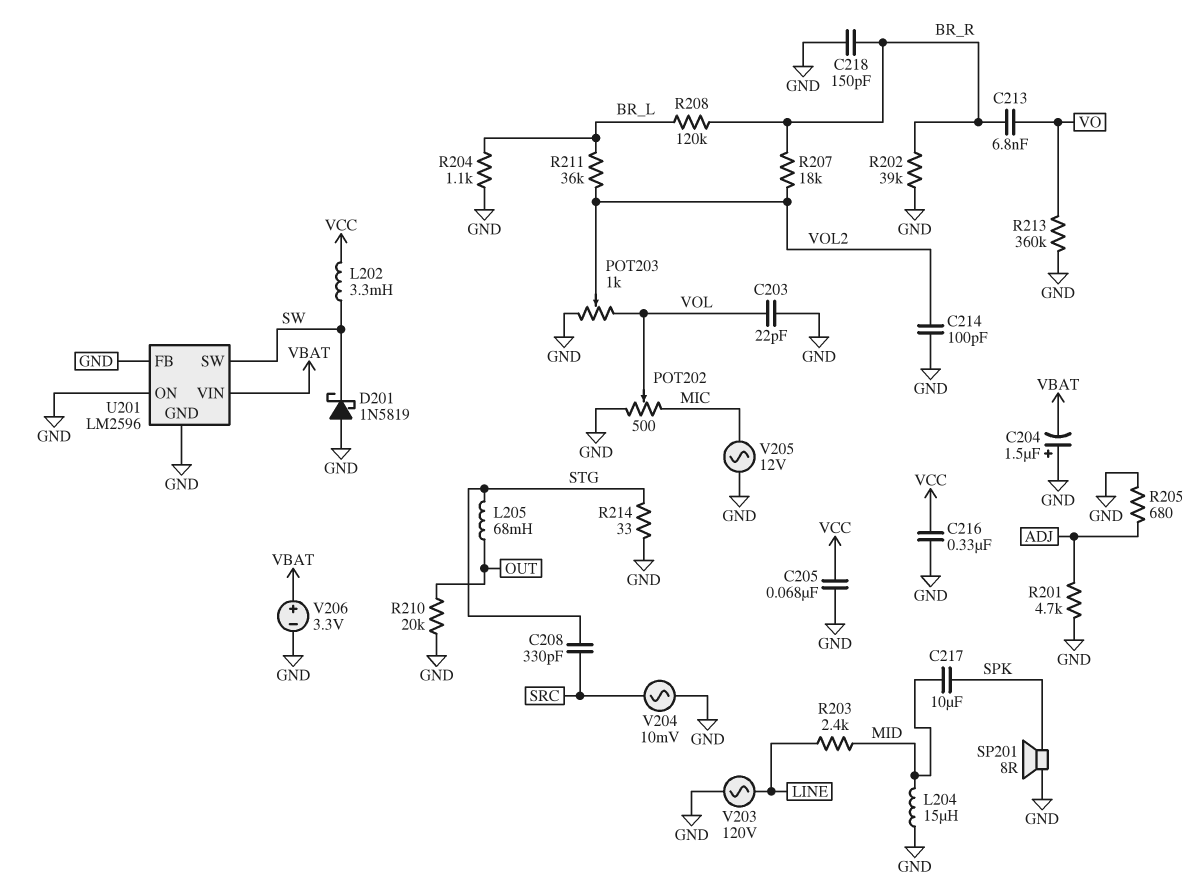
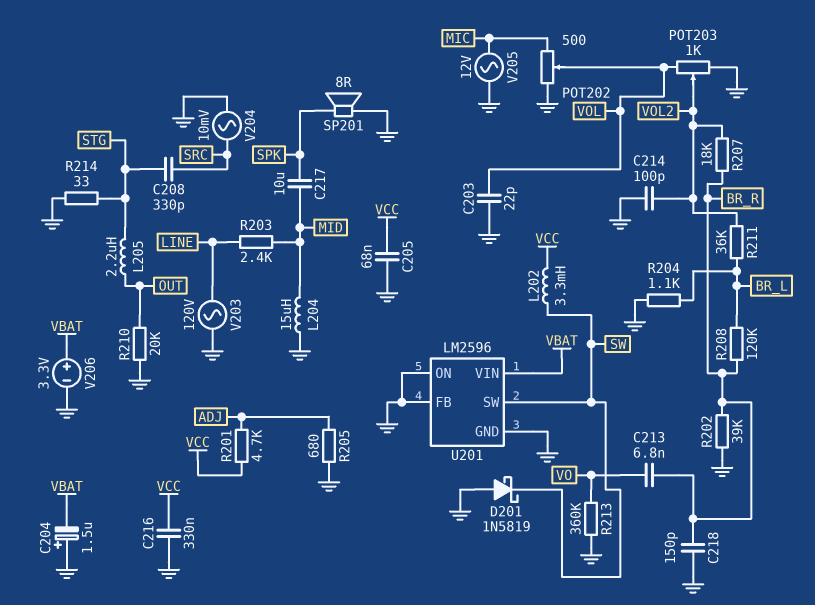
L205: 68mH (OUT, STG) -> 2.2uH (OUT, STG)
R201: 4.7k (ADJ, GND) -> 4.7k (ADJ, VCC)

